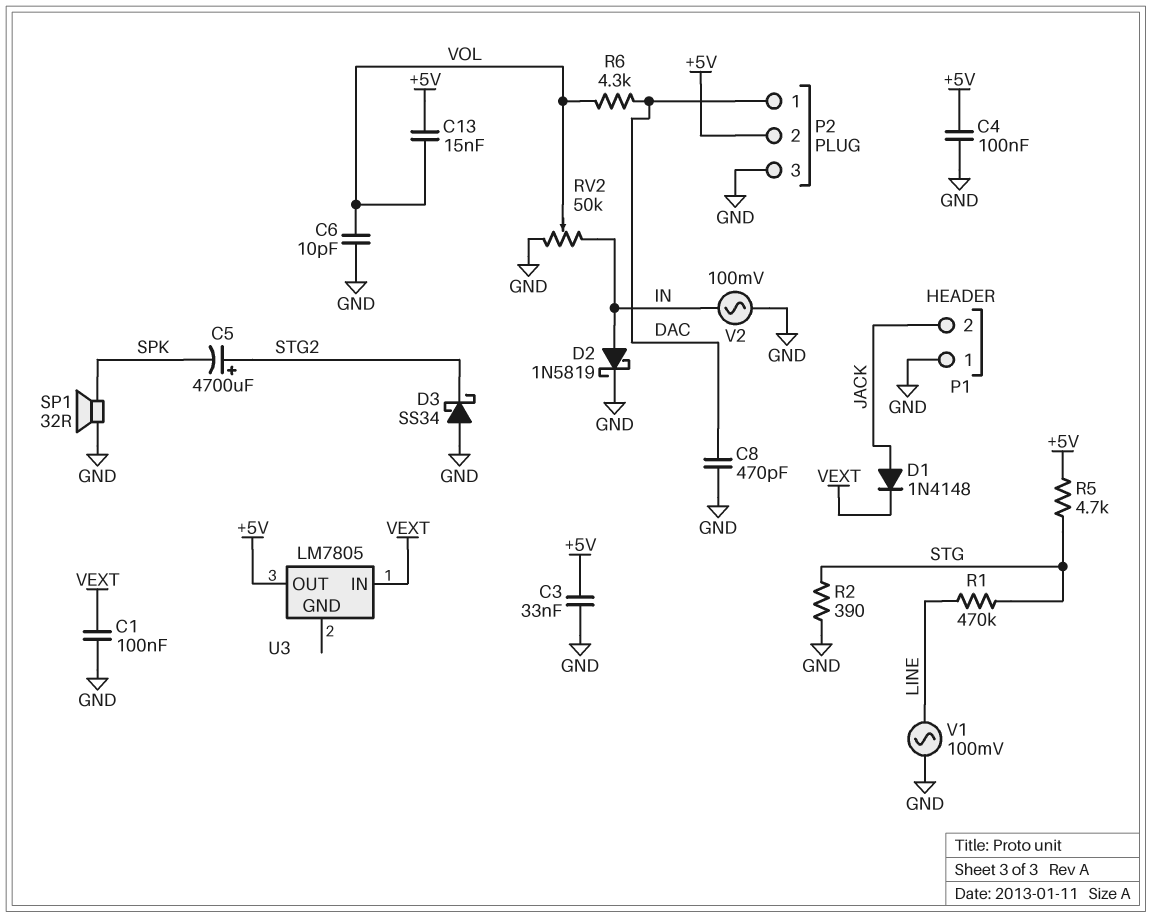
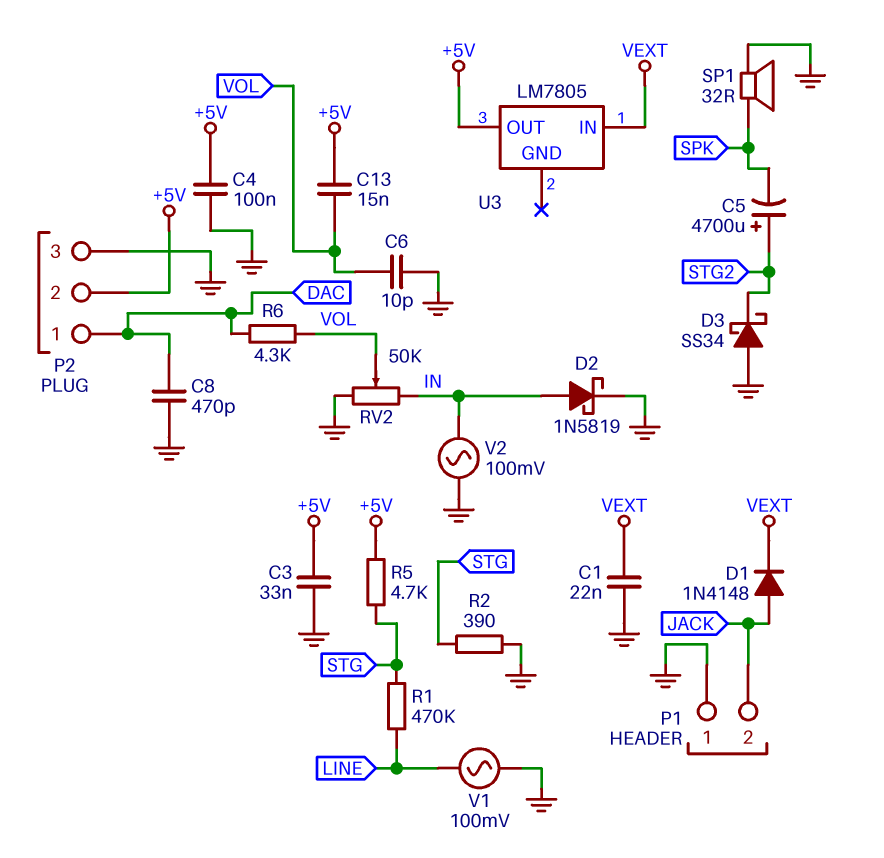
C1: 100nF (GND, VEXT) -> 22nF (GND, VEXT)

